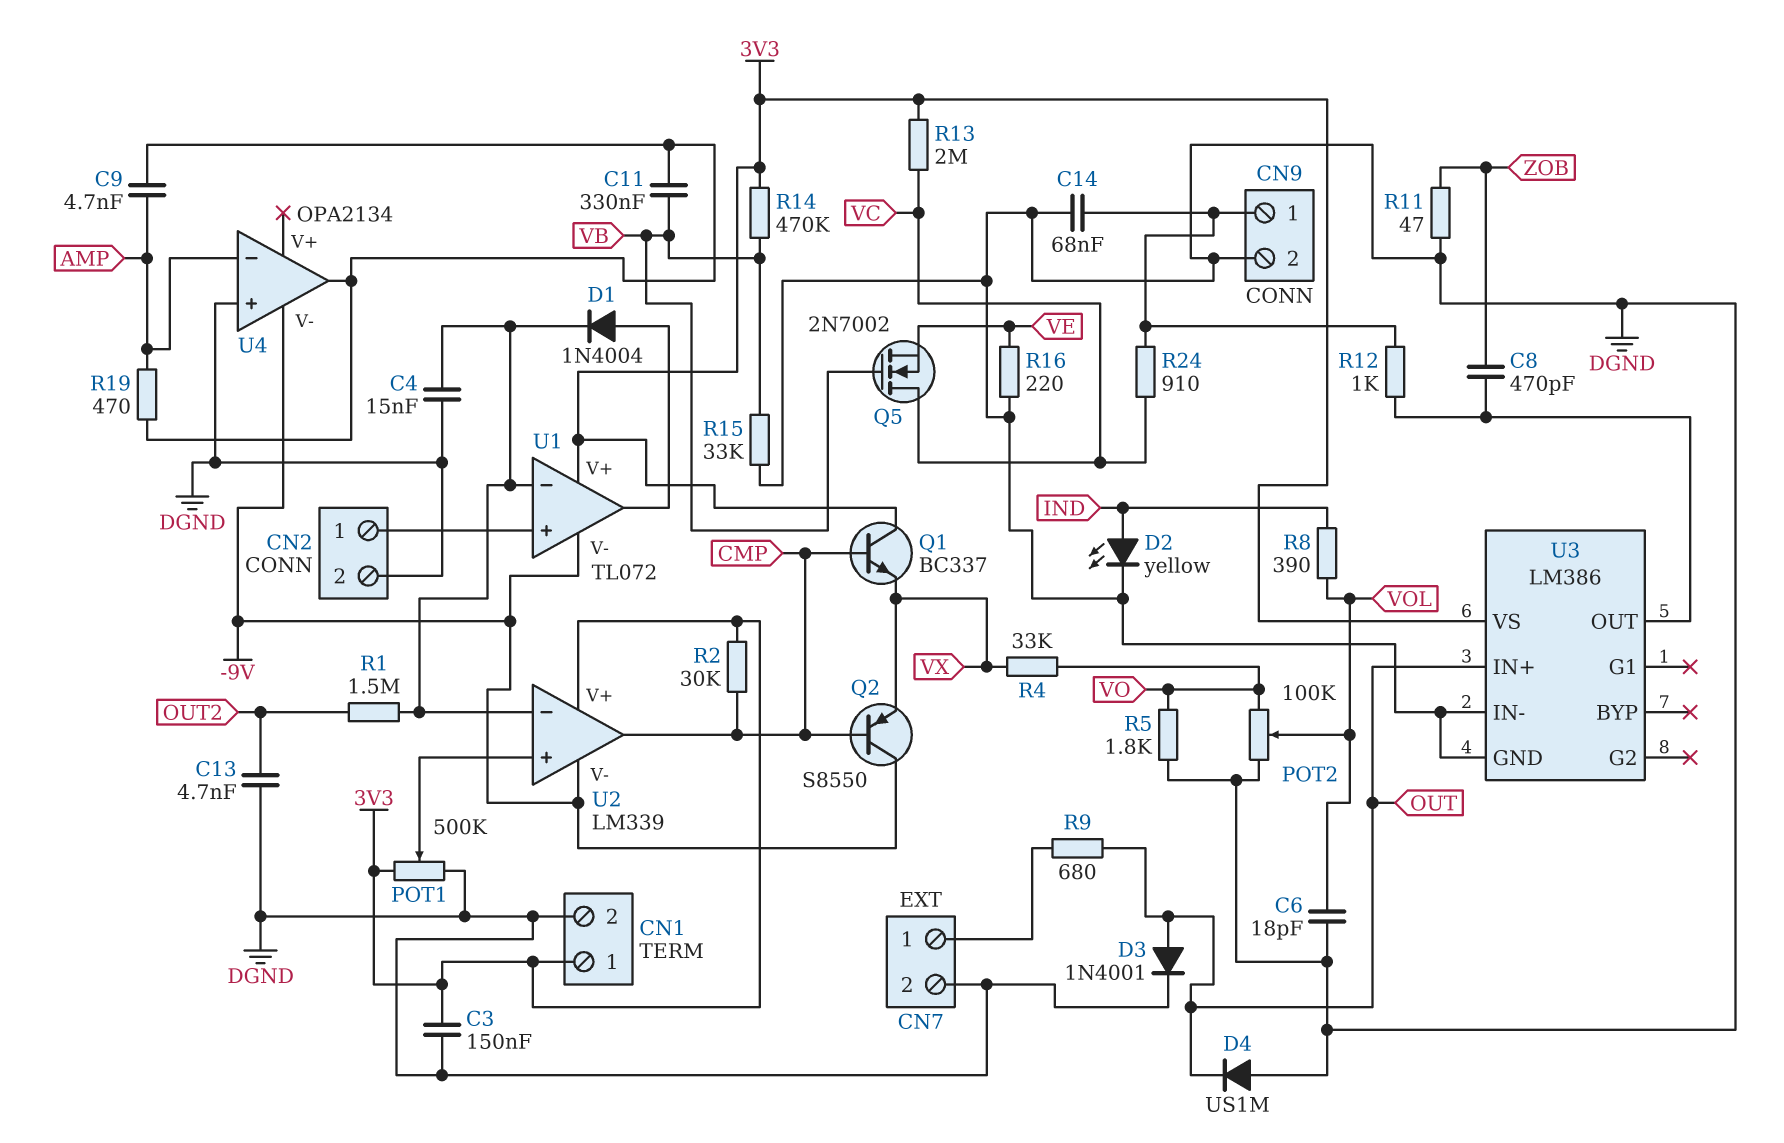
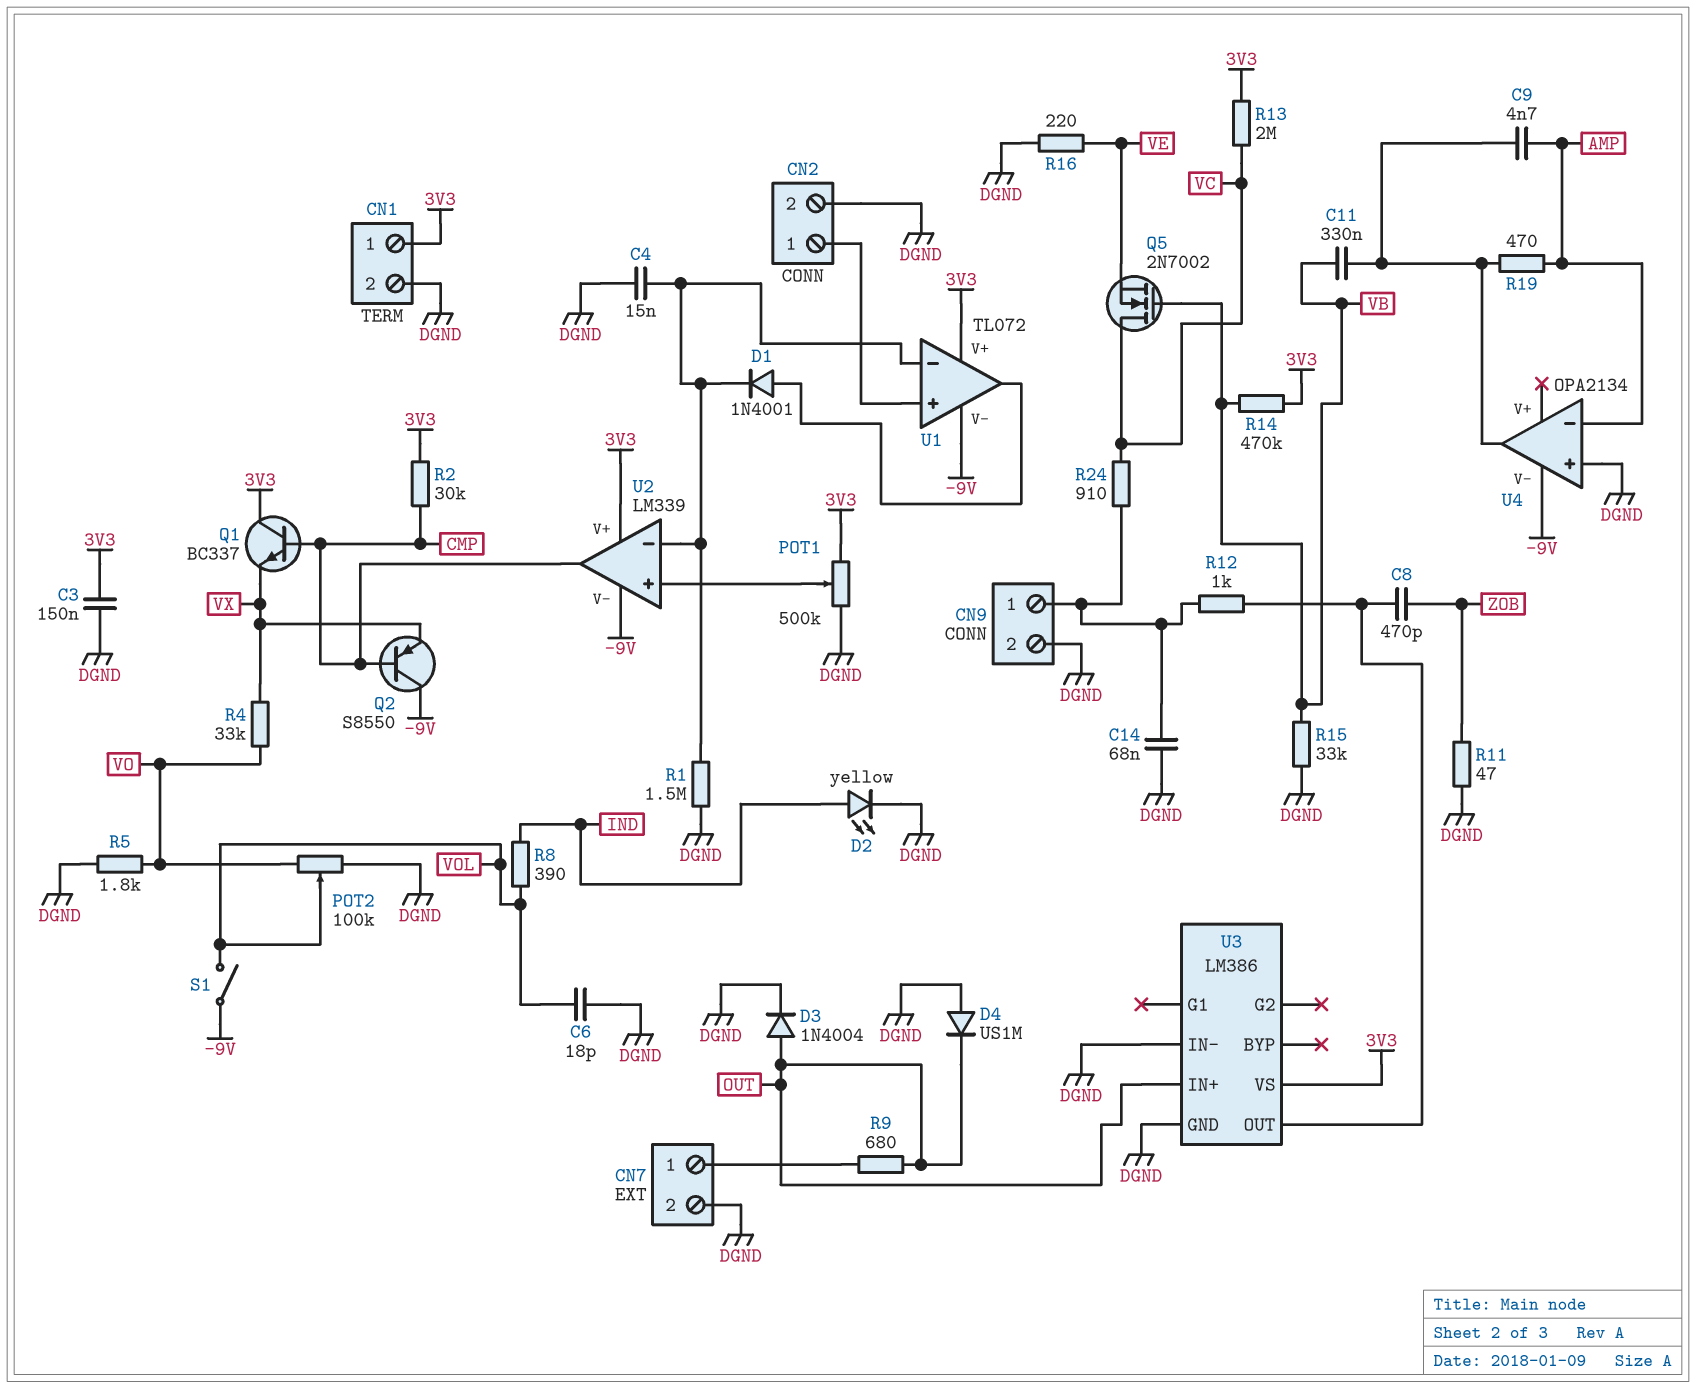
C13: 4.7nF (DGND, OUT2) -> none
D1: diode 1N4004 (A U1/out, K U1/in-) -> diode 1N4001 (A U1/out, K U1/in-)
D3: diode 1N4001 (A OUT, K DGND) -> diode 1N4004 (A OUT, K DGND)
R1: 1.5M (OUT2, U1/in-) -> 1.5M (DGND, U1/in-)
S1: none -> switch (-9V, VOL)

